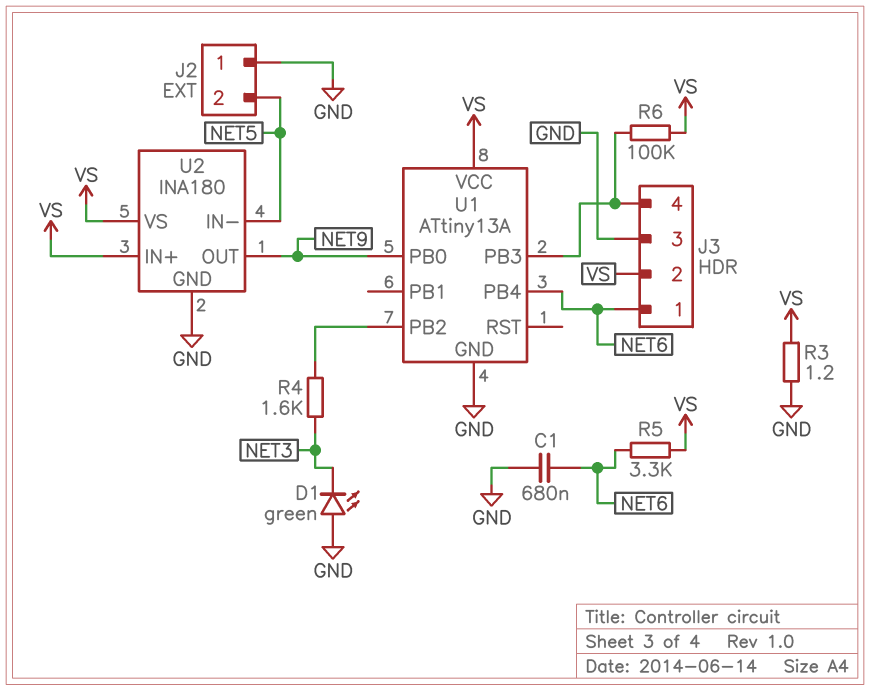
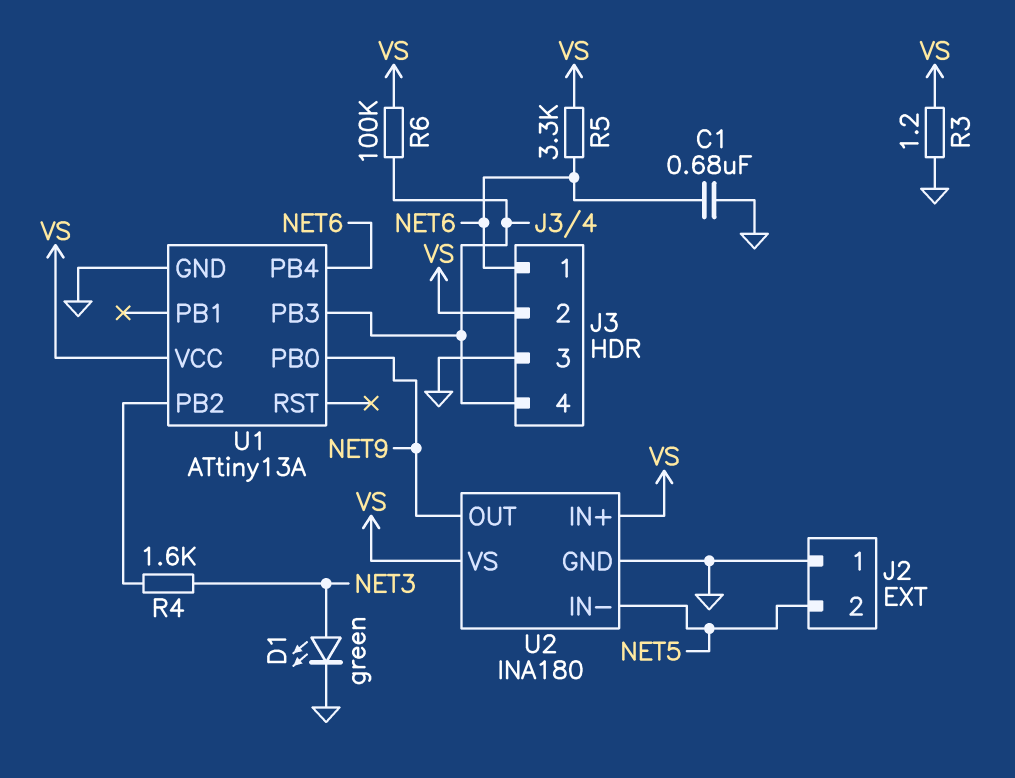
D1: LED green (A GND, K NET3) -> LED green (A NET3, K GND)

